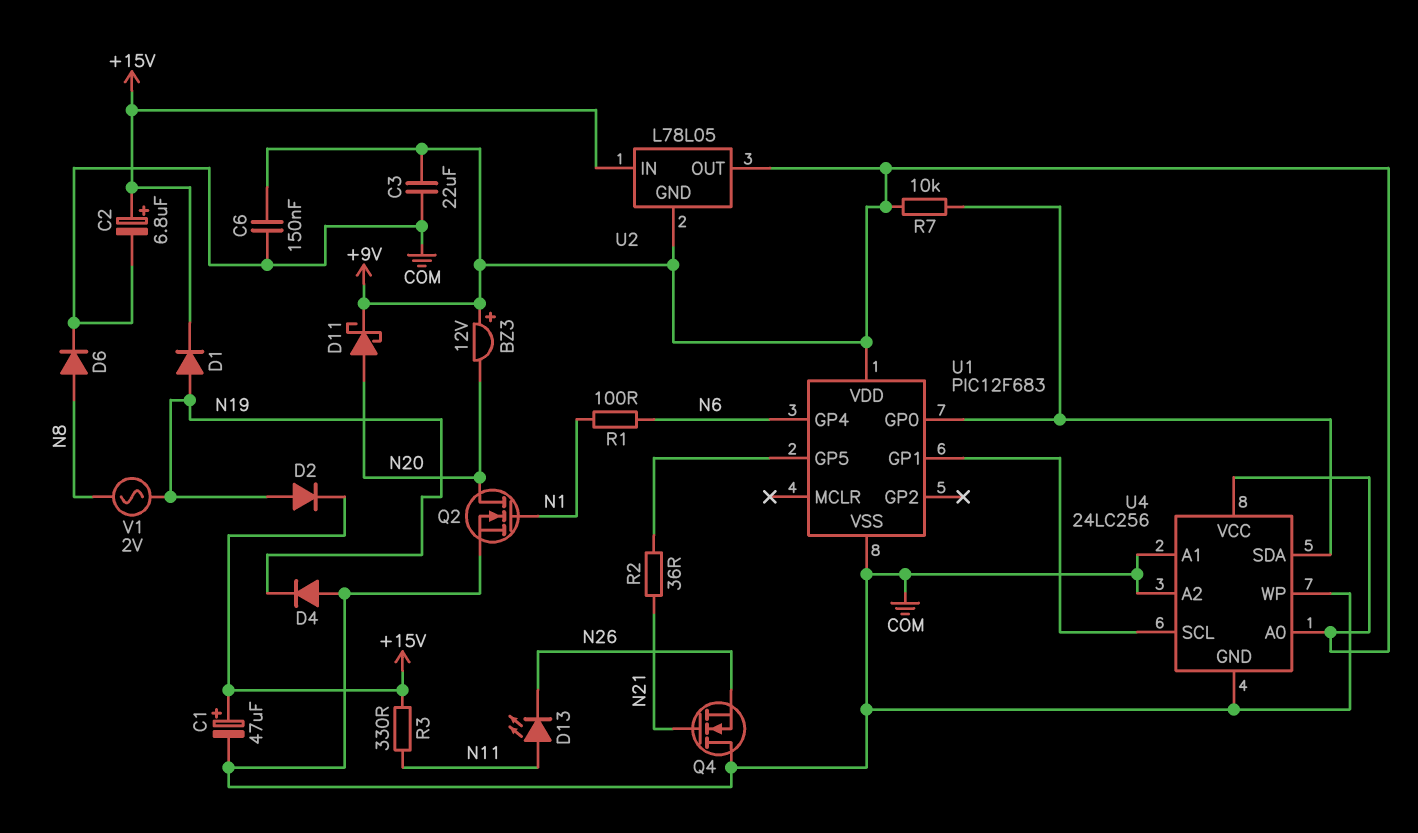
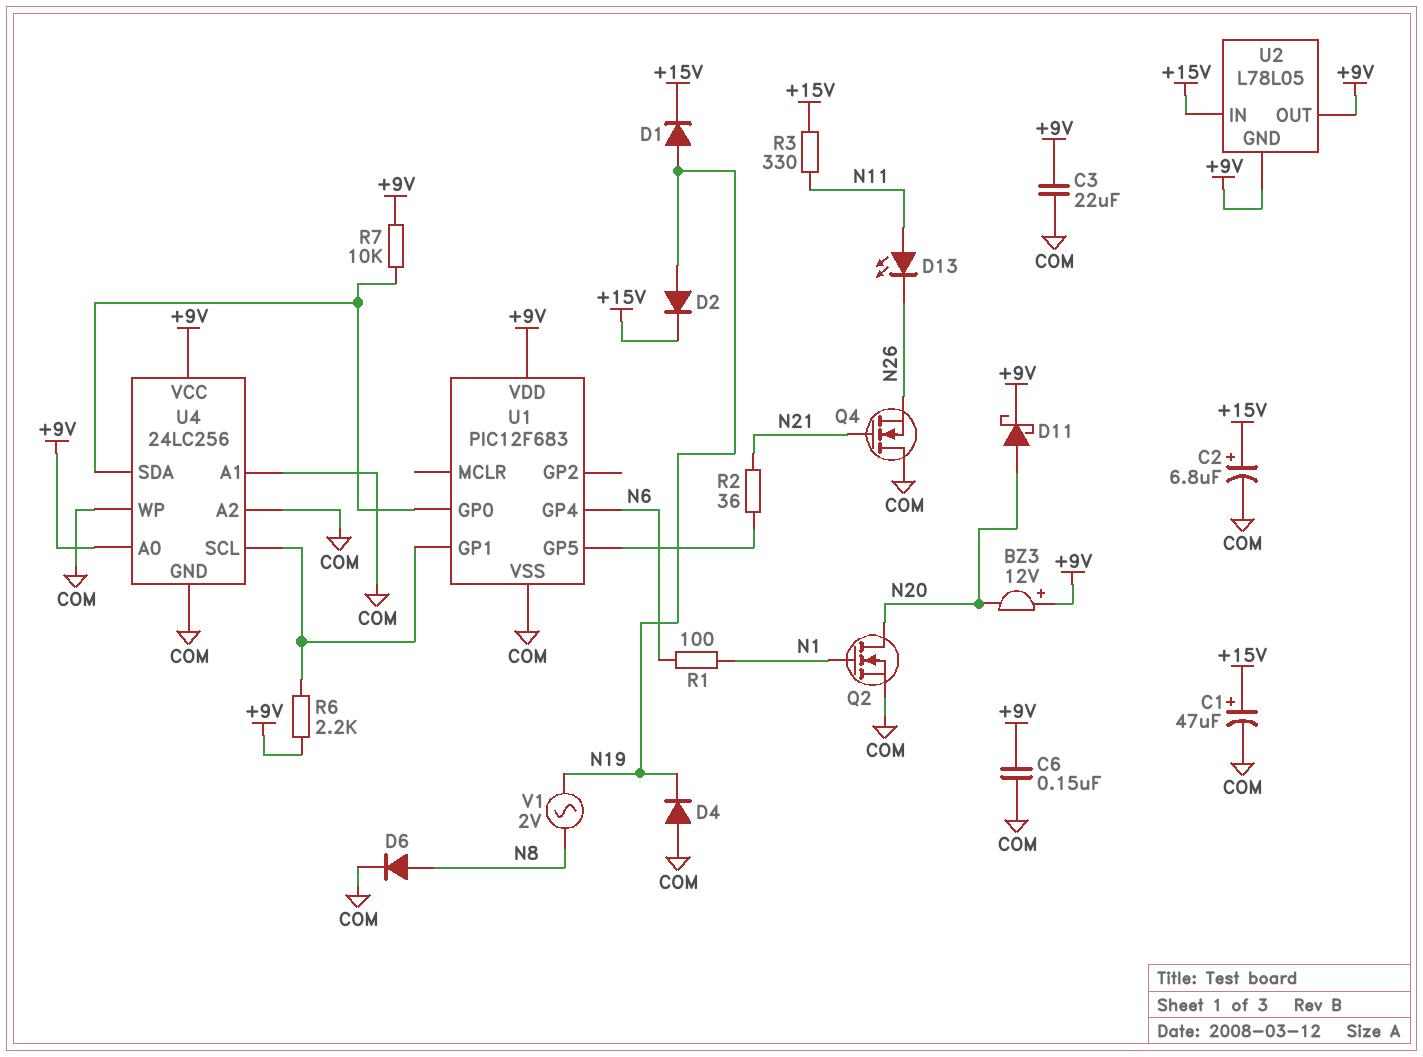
R6: none -> 2.2k (+9V, U1/GP1)

